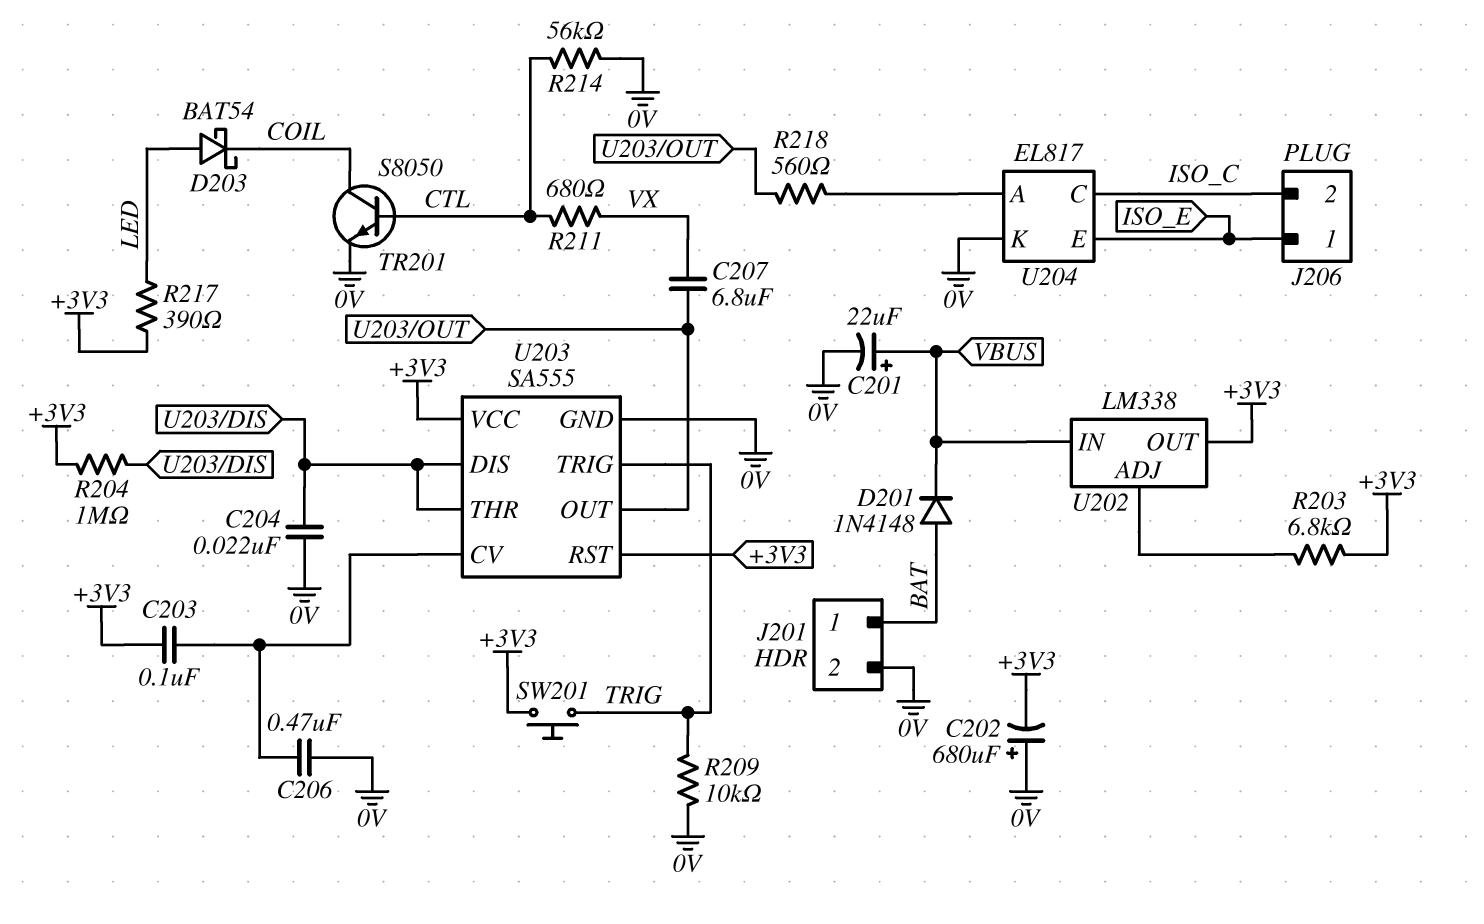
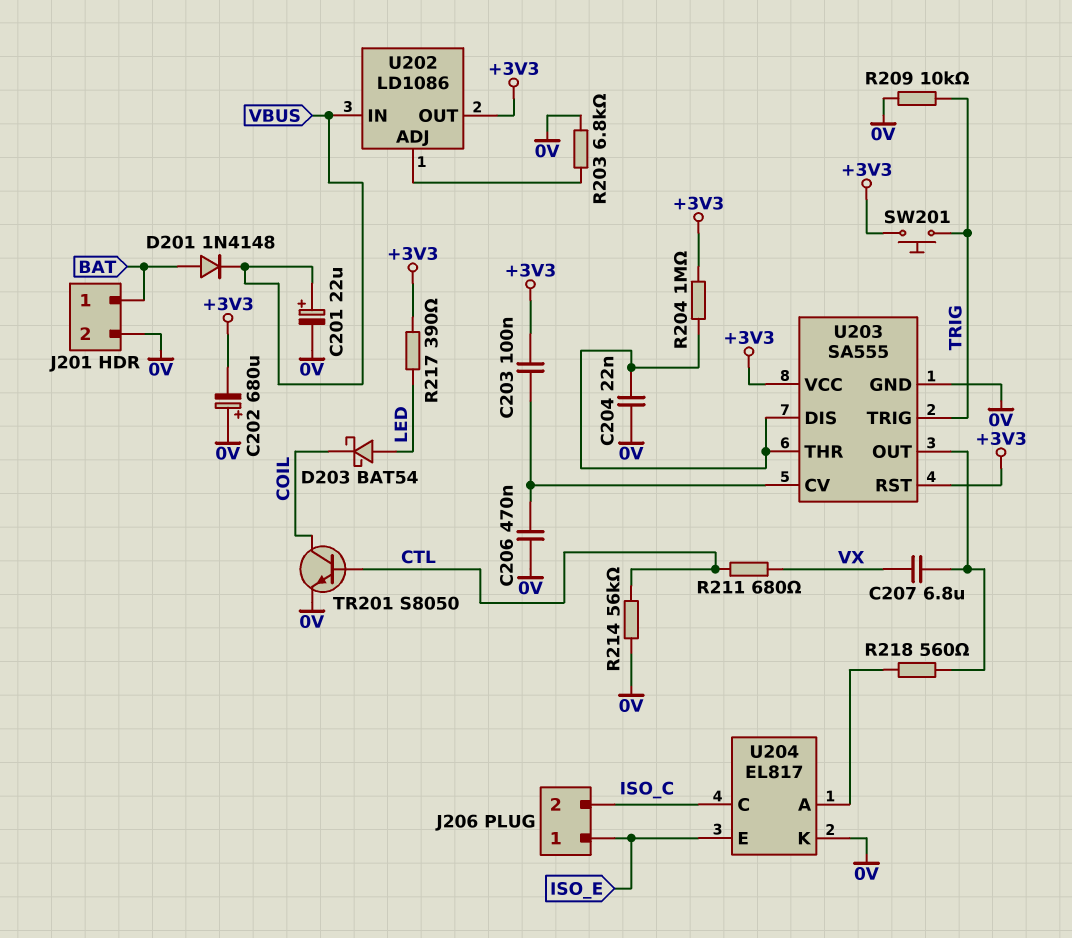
R203: 6.8k (+3V3, U202/ADJ) -> 6.8k (0V, U202/ADJ)
U202: LM338 -> LD1086

